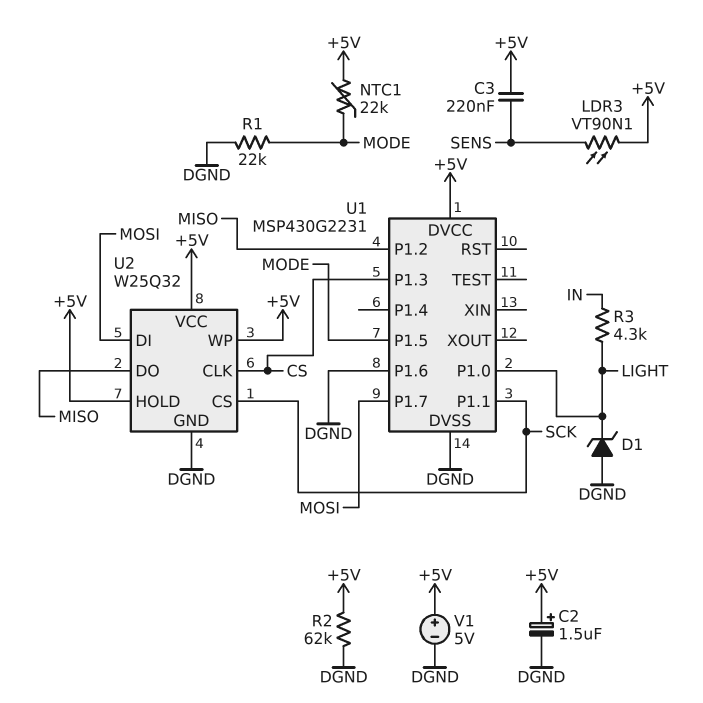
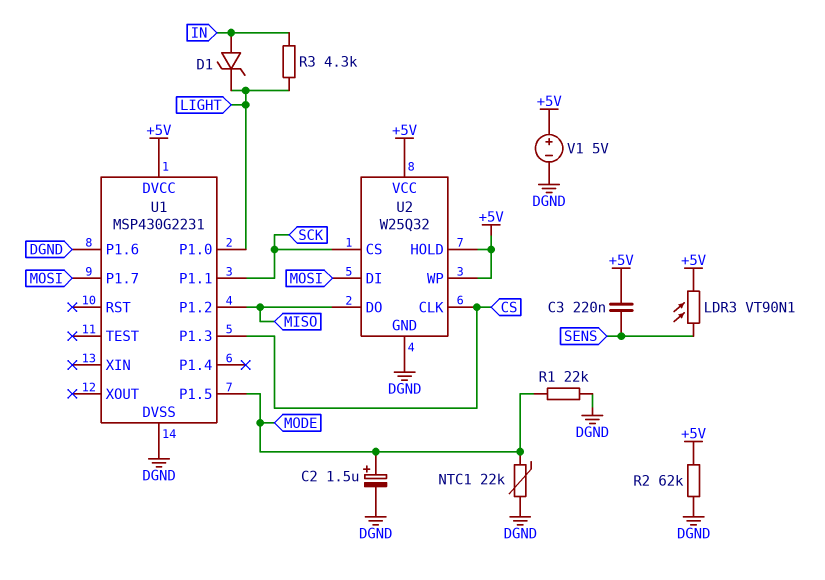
C2: 1.5uF (plus +5V, minus DGND) -> 1.5uF (plus MODE, minus DGND)
D1: zener (A DGND, K LIGHT) -> zener (A IN, K LIGHT)
NTC1: 22k (+5V, MODE) -> 22k (DGND, MODE)

